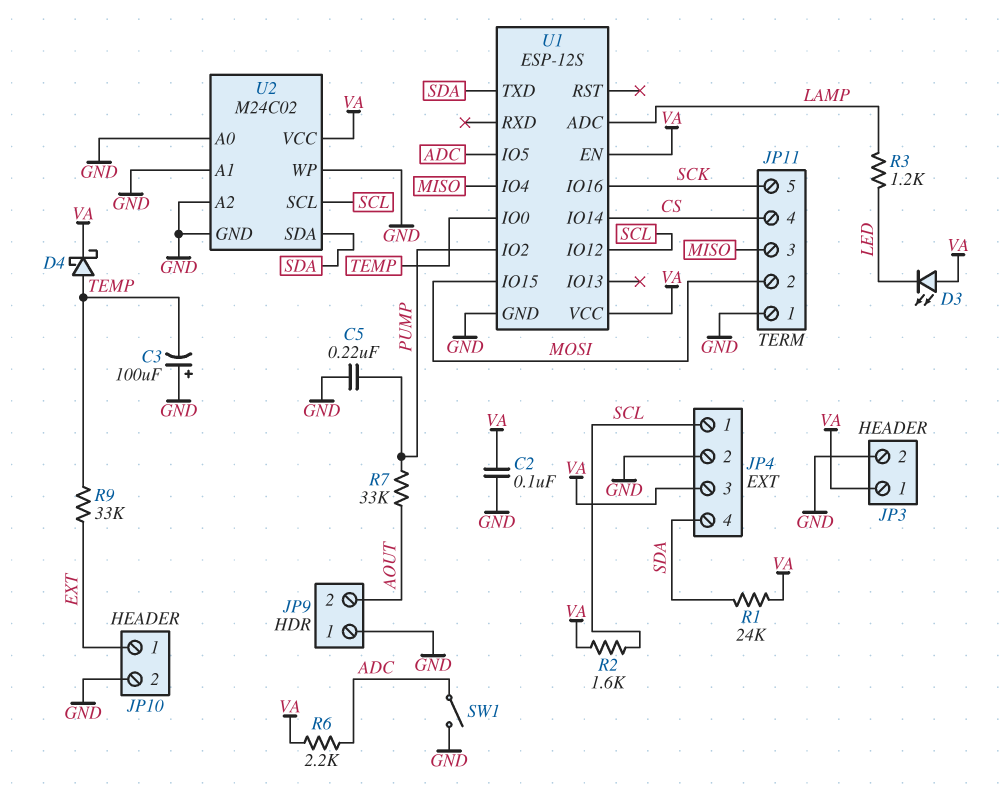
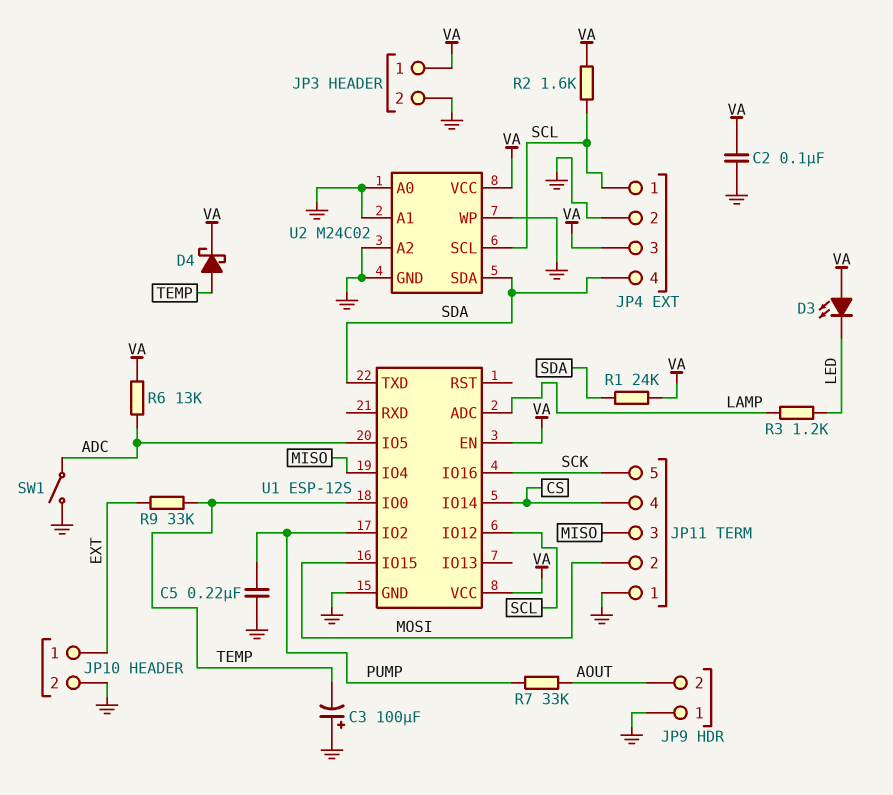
R6: 2.2k (ADC, VA) -> 13k (ADC, VA)

